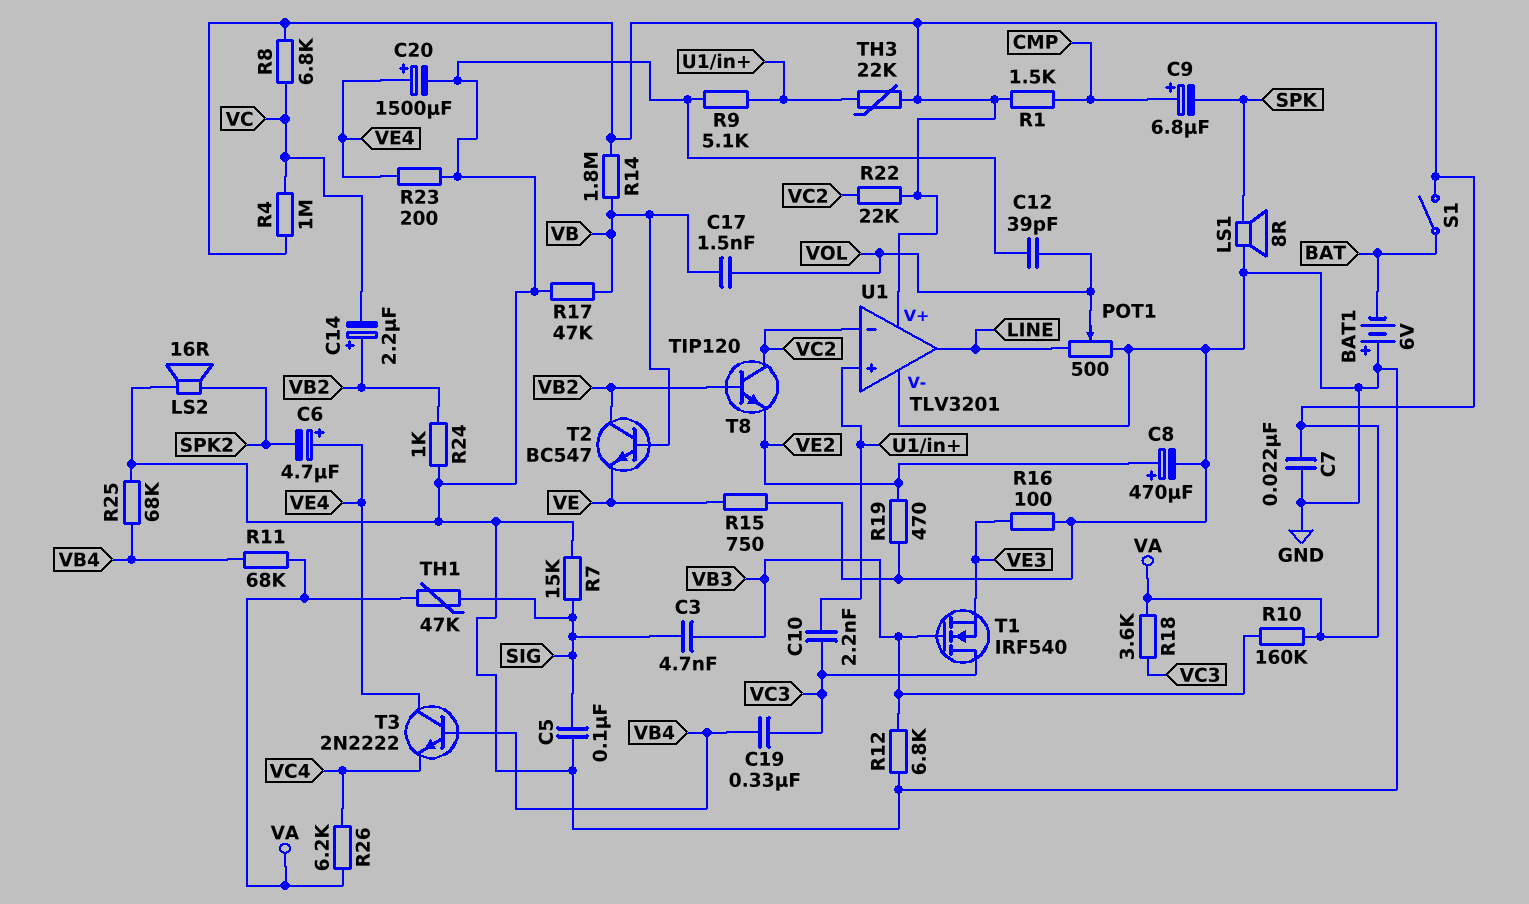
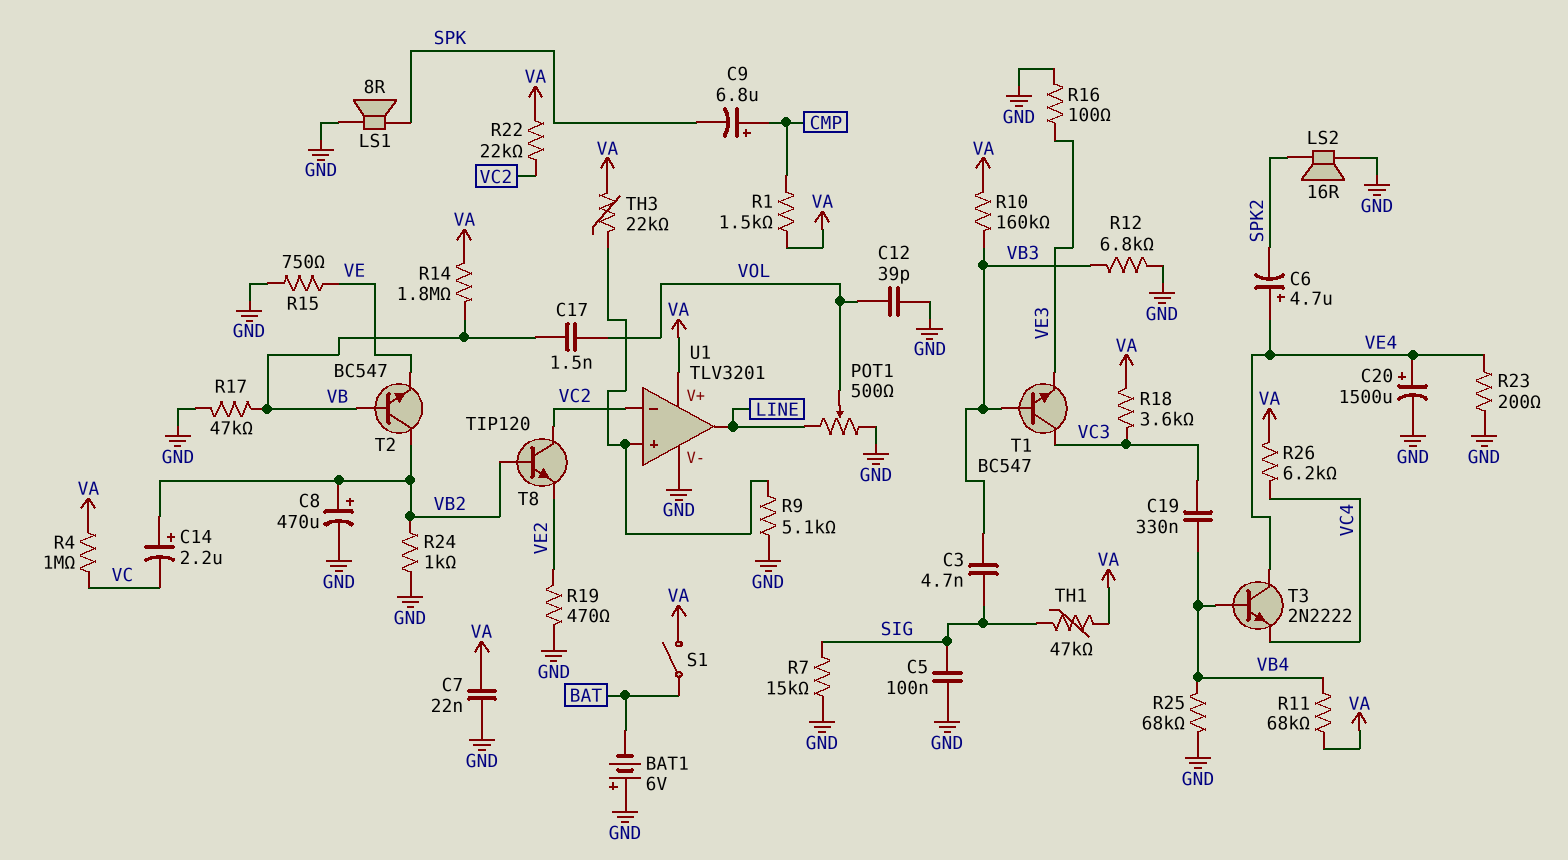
C8: 470uF (plus VE2, minus GND) -> 470uF (plus VB2, minus GND)
C10: 2.2nF (U1/in+, VC3) -> none
R8: 6.8k (VA, VC) -> none
T1: NMOS IRF540 (G VB3, D VC3, S VE3) -> NPN BC547 (B VB3, C VC3, E VE3)

